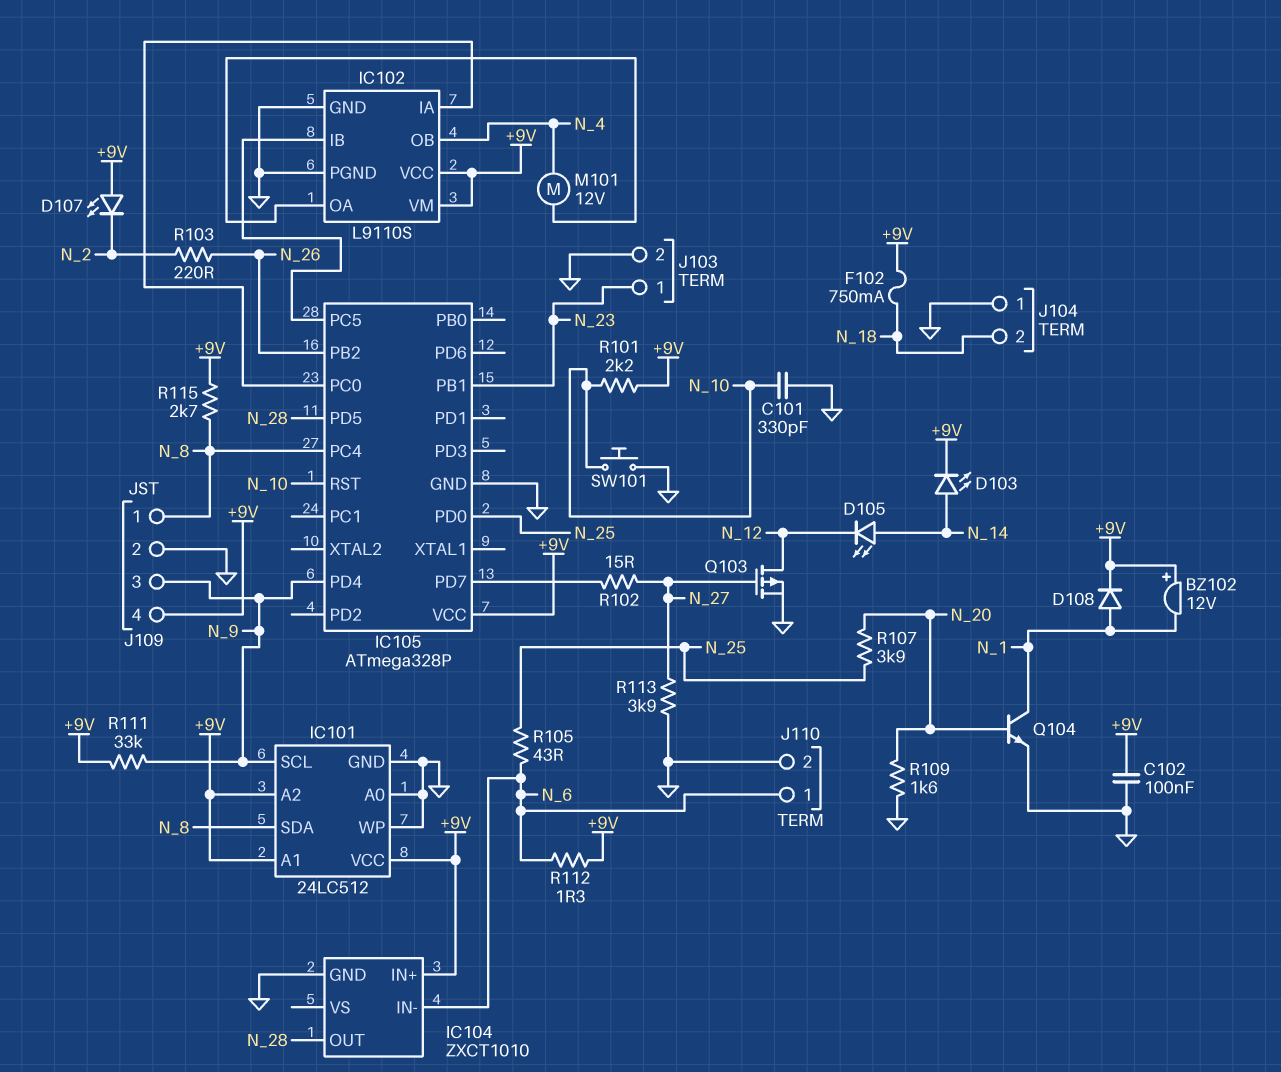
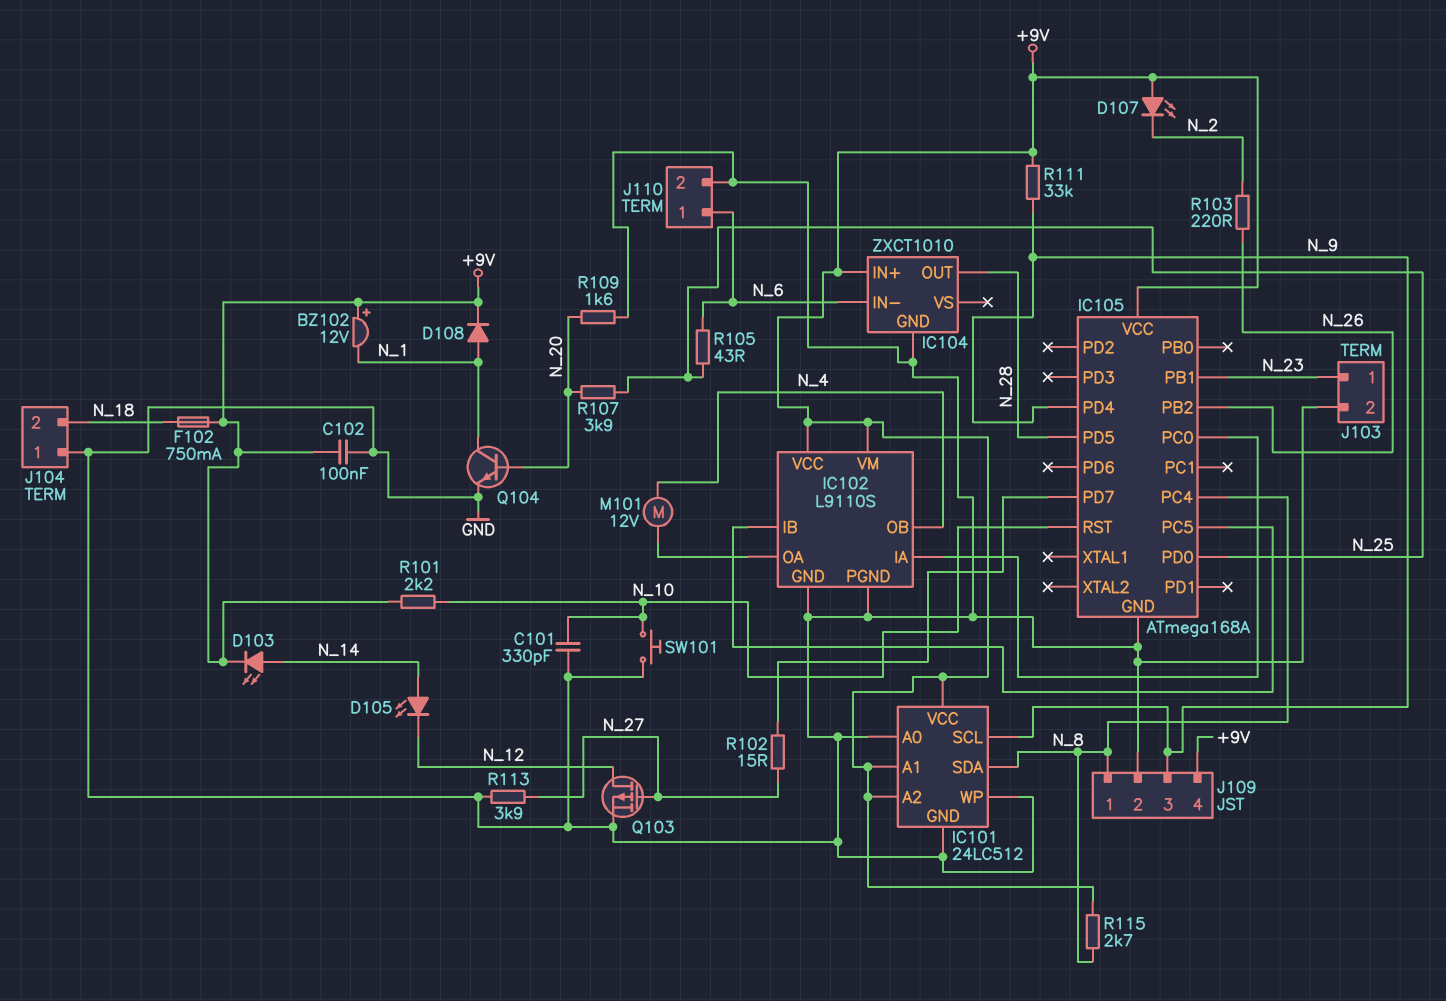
IC105: ATmega328P -> ATmega168A
R112: 1.3 (+9V, N_6) -> none

